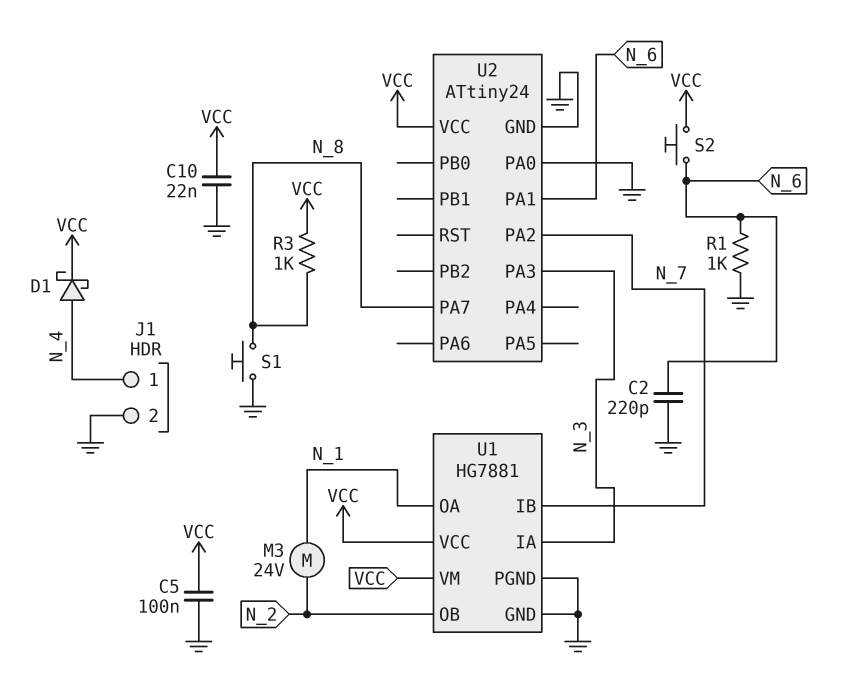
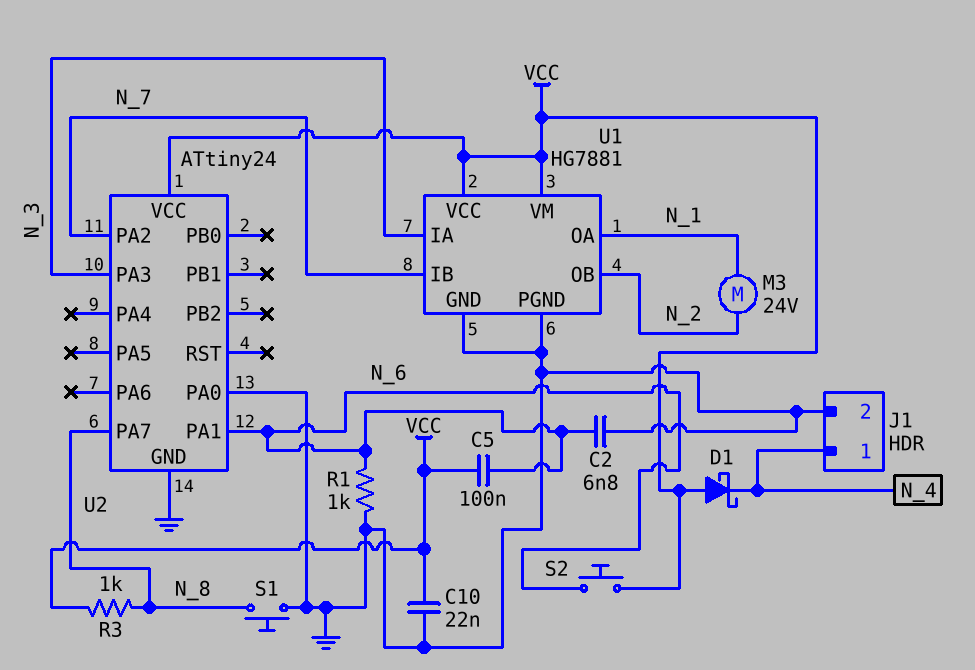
C2: 220pF (GND, N_6) -> 6.8nF (GND, N_6)
C5: 100nF (GND, VCC) -> 100nF (N_6, VCC)
D1: schottky (A N_4, K VCC) -> schottky (A VCC, K N_4)

